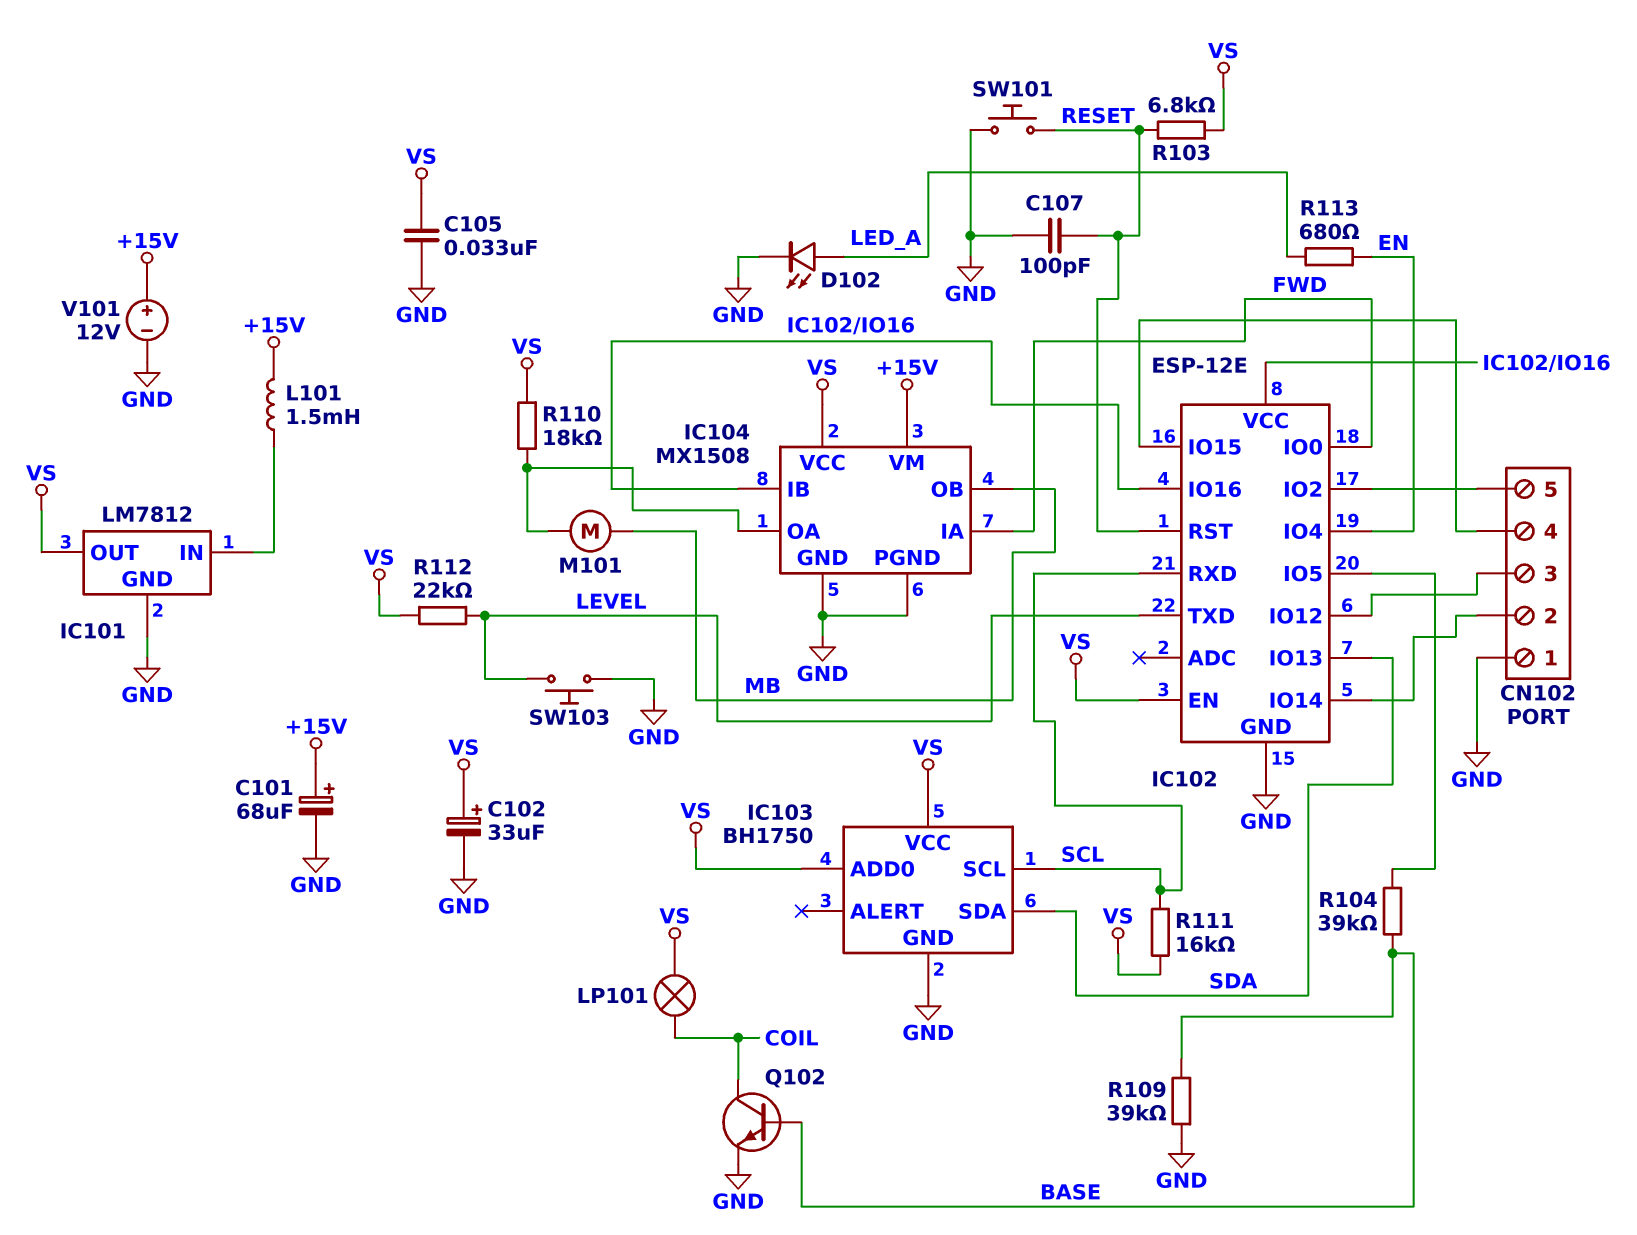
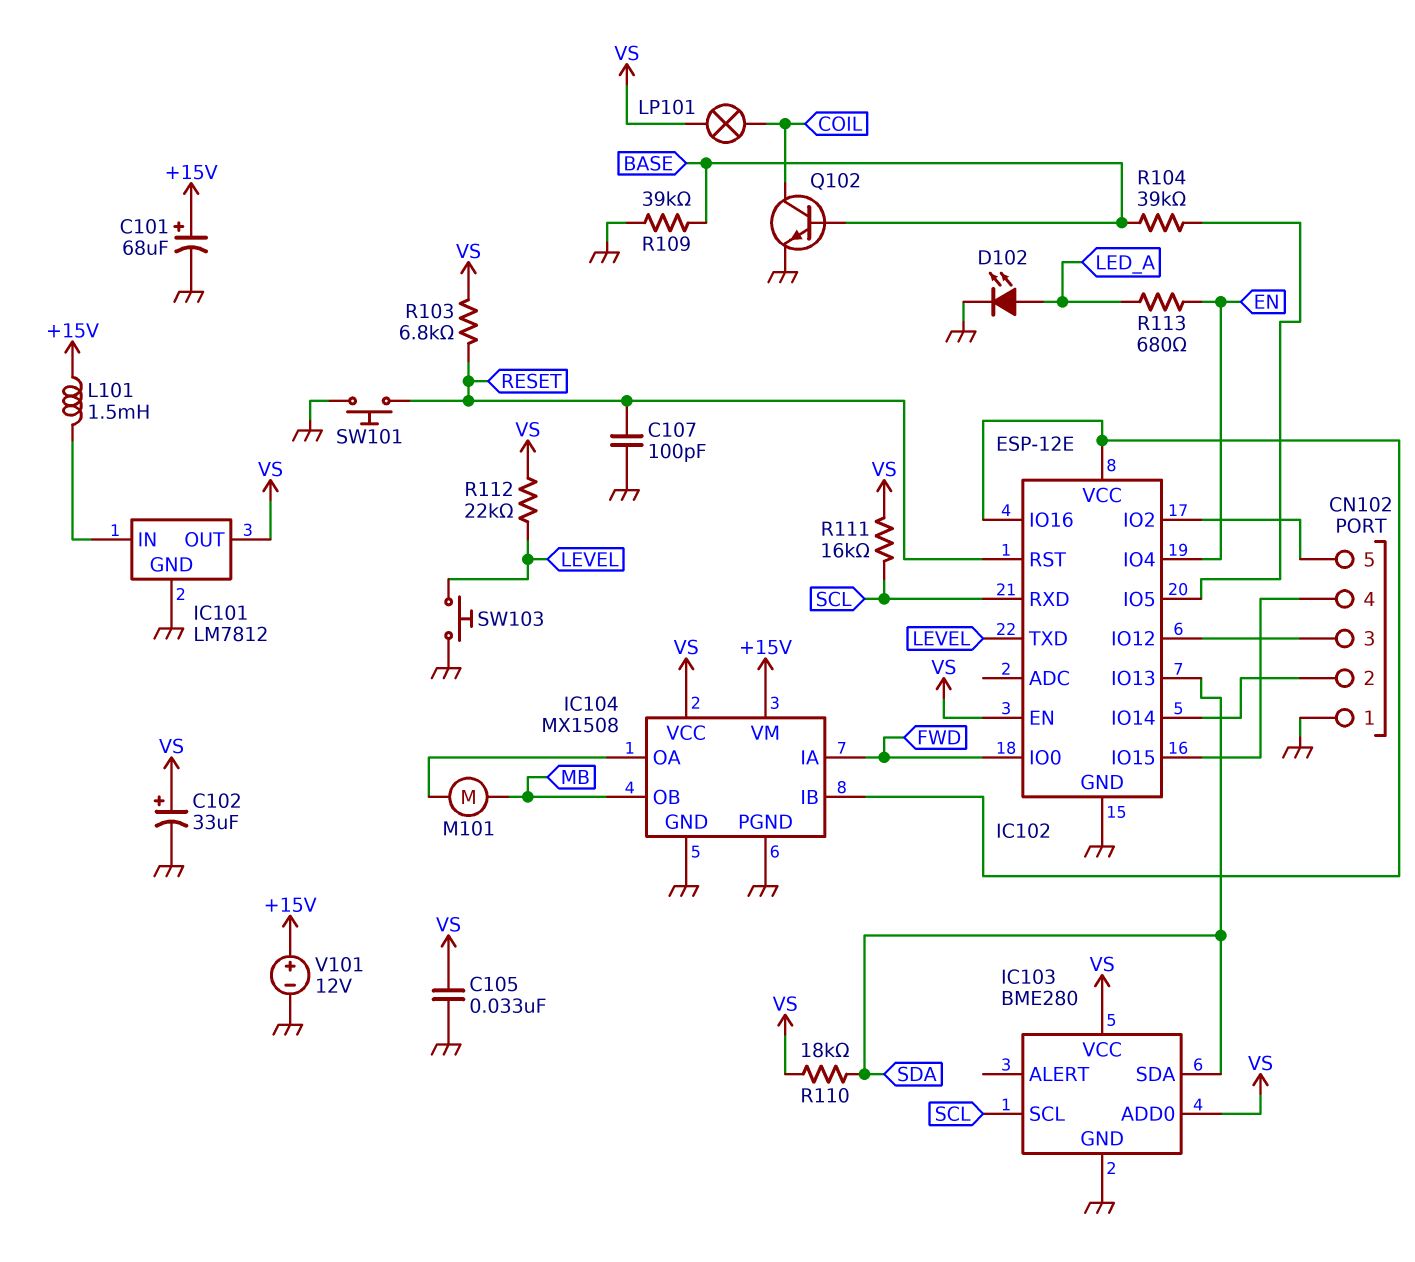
IC103: BH1750 -> BME280
R110: 18k (IC104/OA, VS) -> 18k (SDA, VS)

